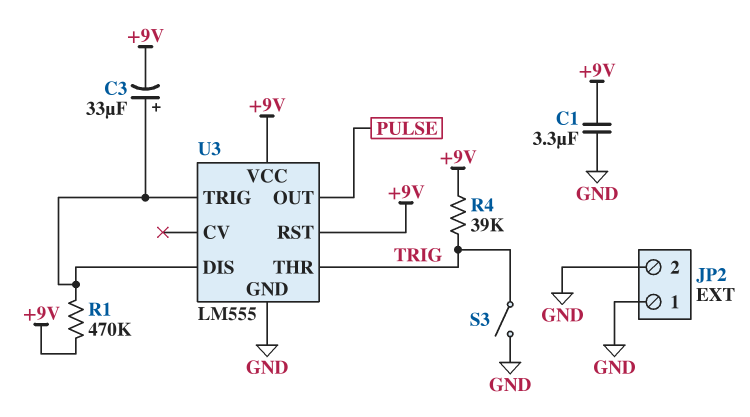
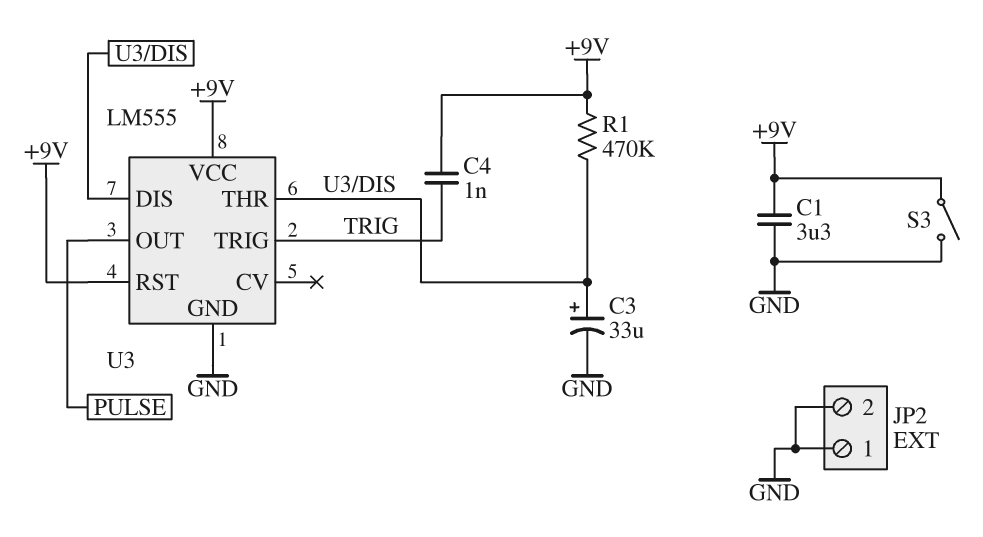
C3: 33uF (plus U3/DIS, minus +9V) -> 33uF (plus U3/DIS, minus GND)
C4: none -> 1nF (+9V, TRIG)
R4: 39k (+9V, TRIG) -> none
S3: switch (GND, TRIG) -> switch (+9V, GND)
U3 pin THR: TRIG -> U3/DIS
U3 pin TRIG: U3/DIS -> TRIG

